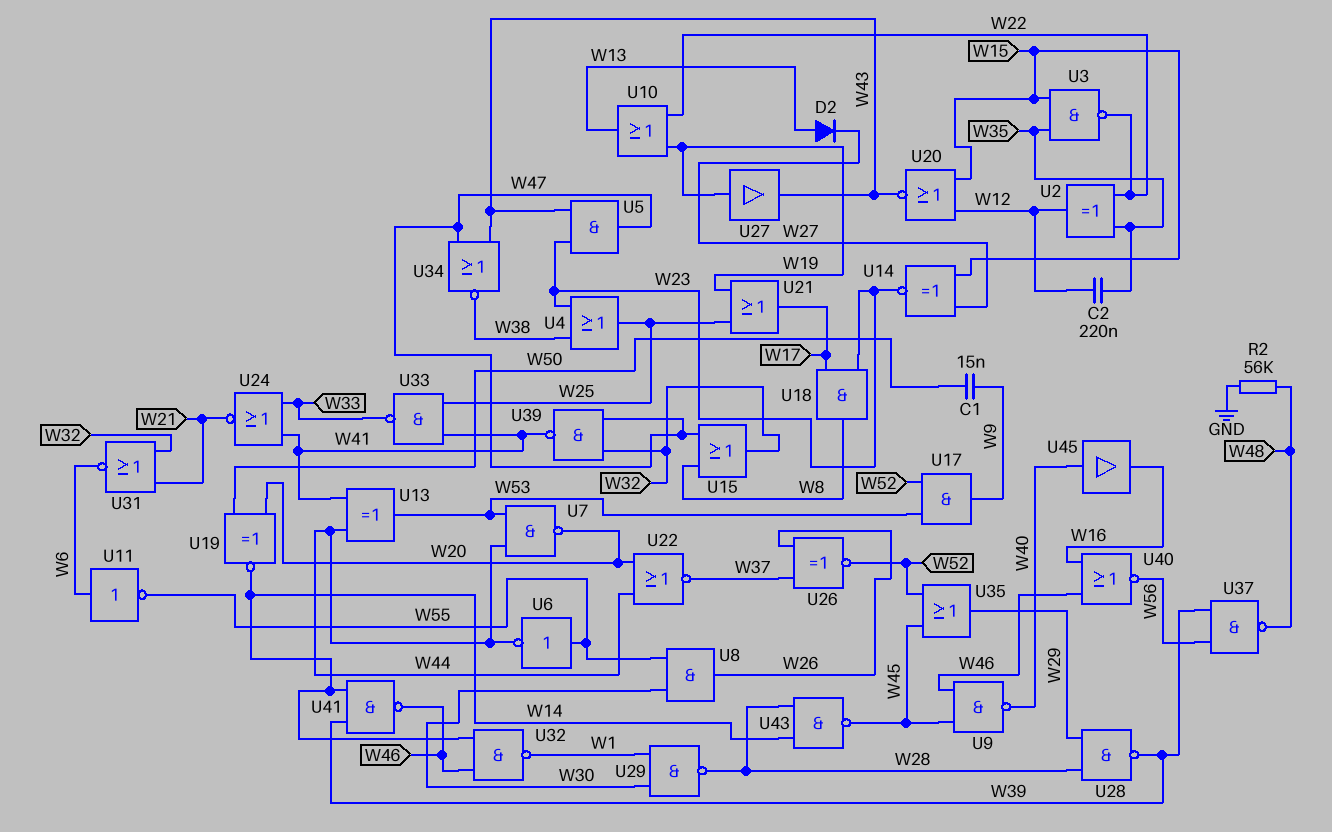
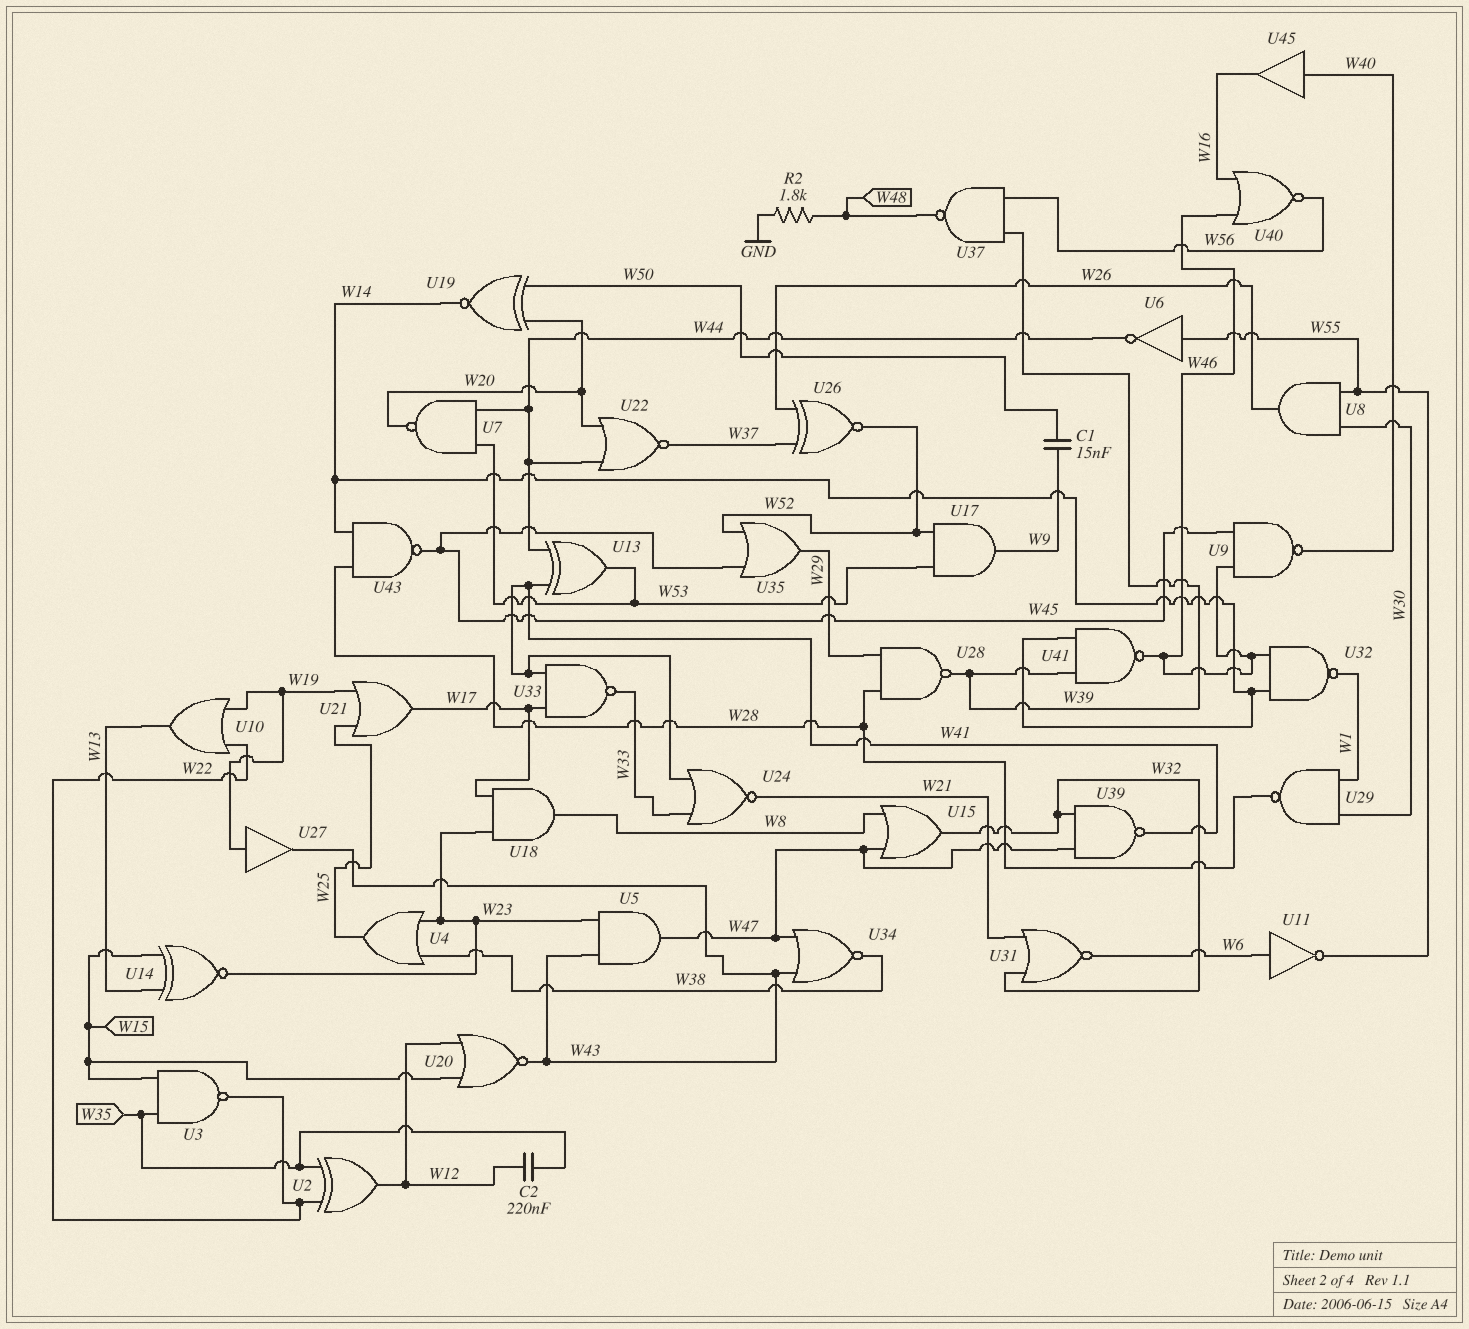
D2: diode (A W13, K W27) -> none
R2: 56k (GND, W48) -> 1.8k (GND, W48)
U14: XNOR (in W15, in W27, out W23) -> XNOR (in W13, in W15, out W23)
U33: NAND (in W25, in W41, out W33) -> NAND (in W17, in W41, out W33)

